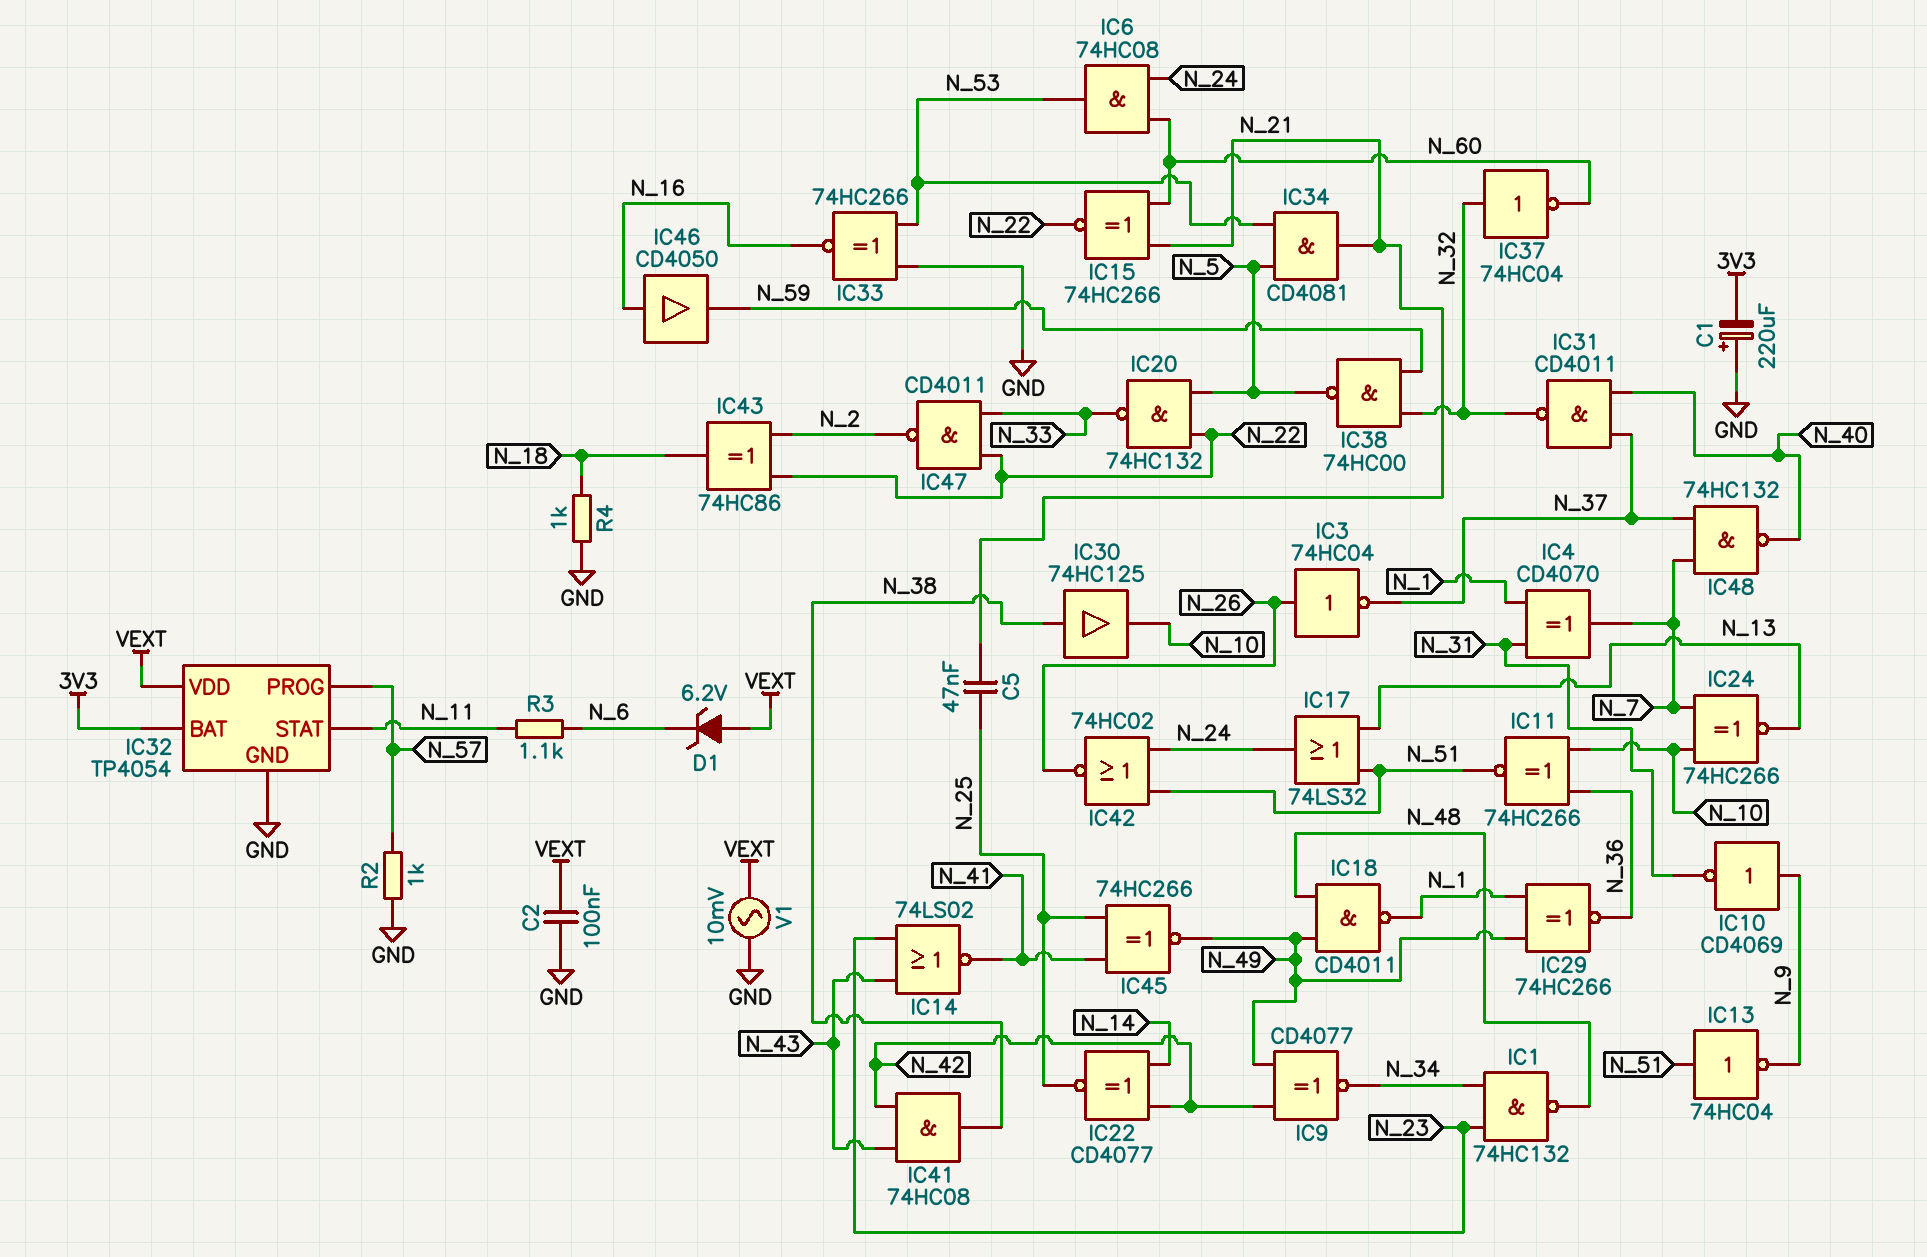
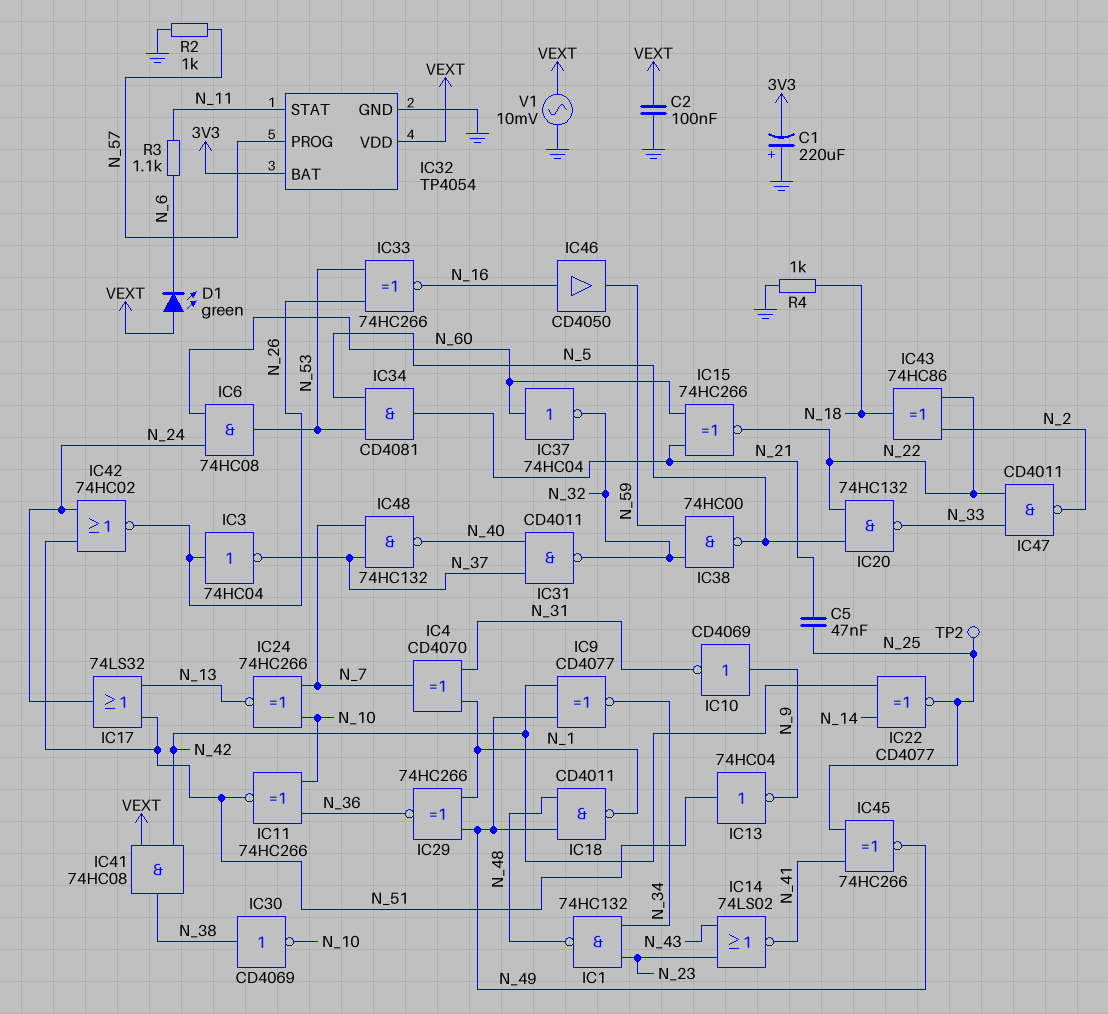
D1: zener 6.2V (A VEXT, K N_6) -> LED green (A VEXT, K N_6)
IC30: buffer 74HC125 (in N_38, out N_10) -> NOT CD4069 (in N_38, out N_10)
IC33: XNOR 74HC266 (in GND, in N_53, out N_16) -> XNOR 74HC266 (in N_26, in N_53, out N_16)
IC37: NOT 74HC04 (in N_32, out N_60) -> NOT 74HC04 (in N_60, out N_32)
IC41: AND 74HC08 (in N_42, in N_43, out N_38) -> AND 74HC08 (in N_42, in VEXT, out N_38)
TP2: none -> test point (N_25)

